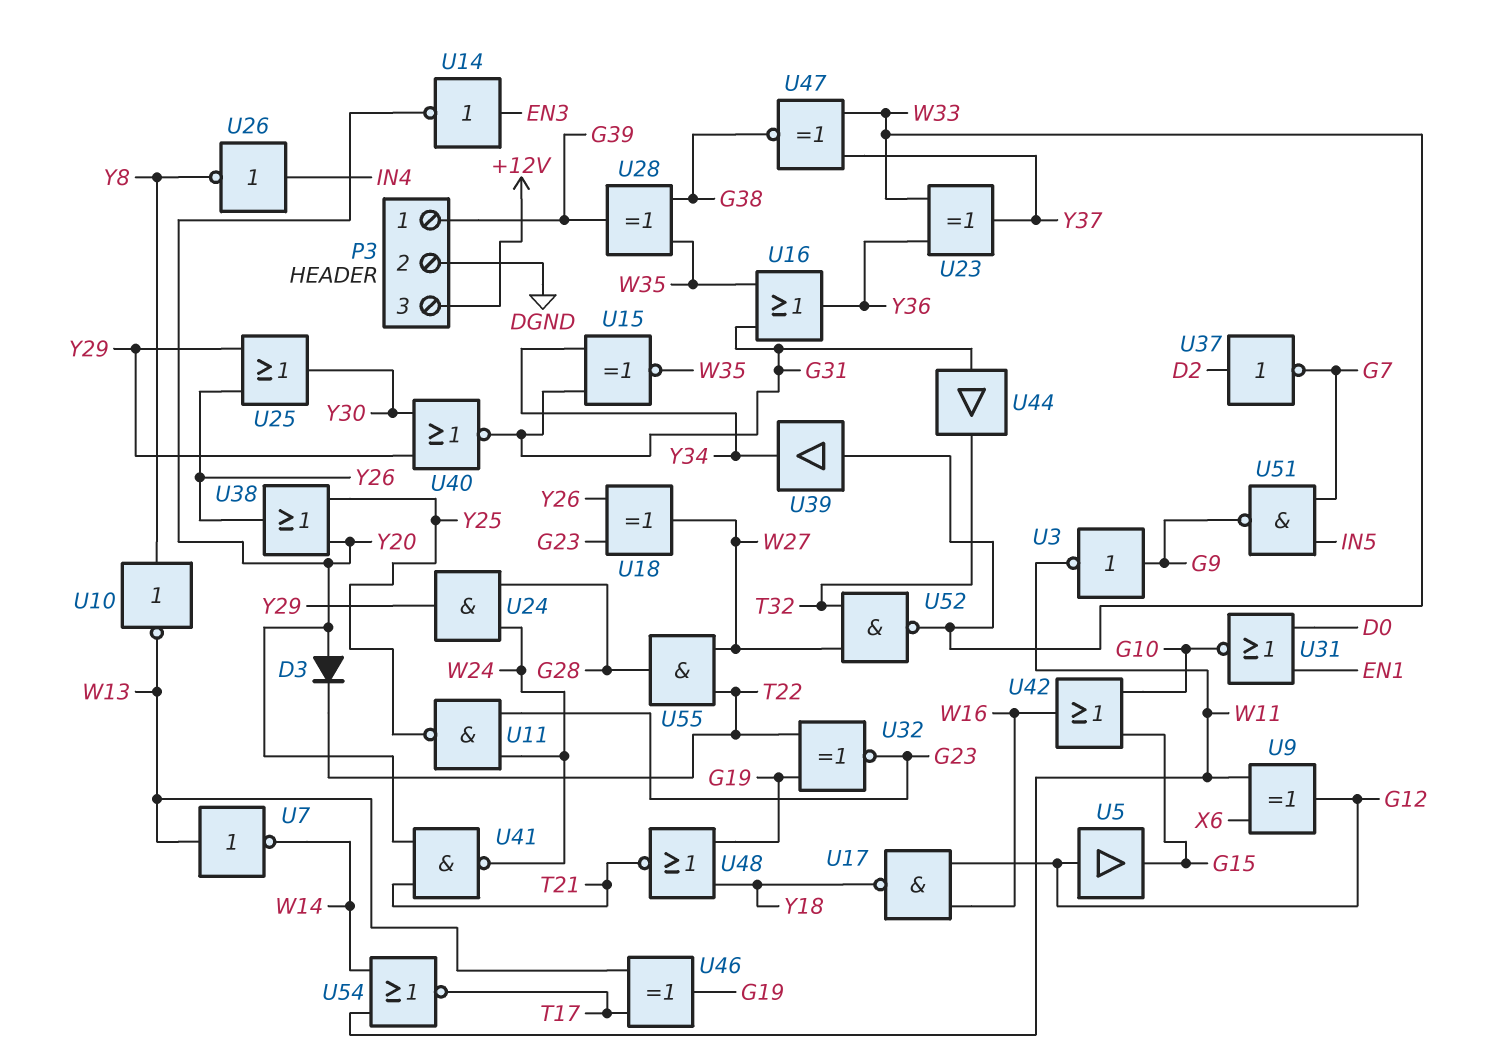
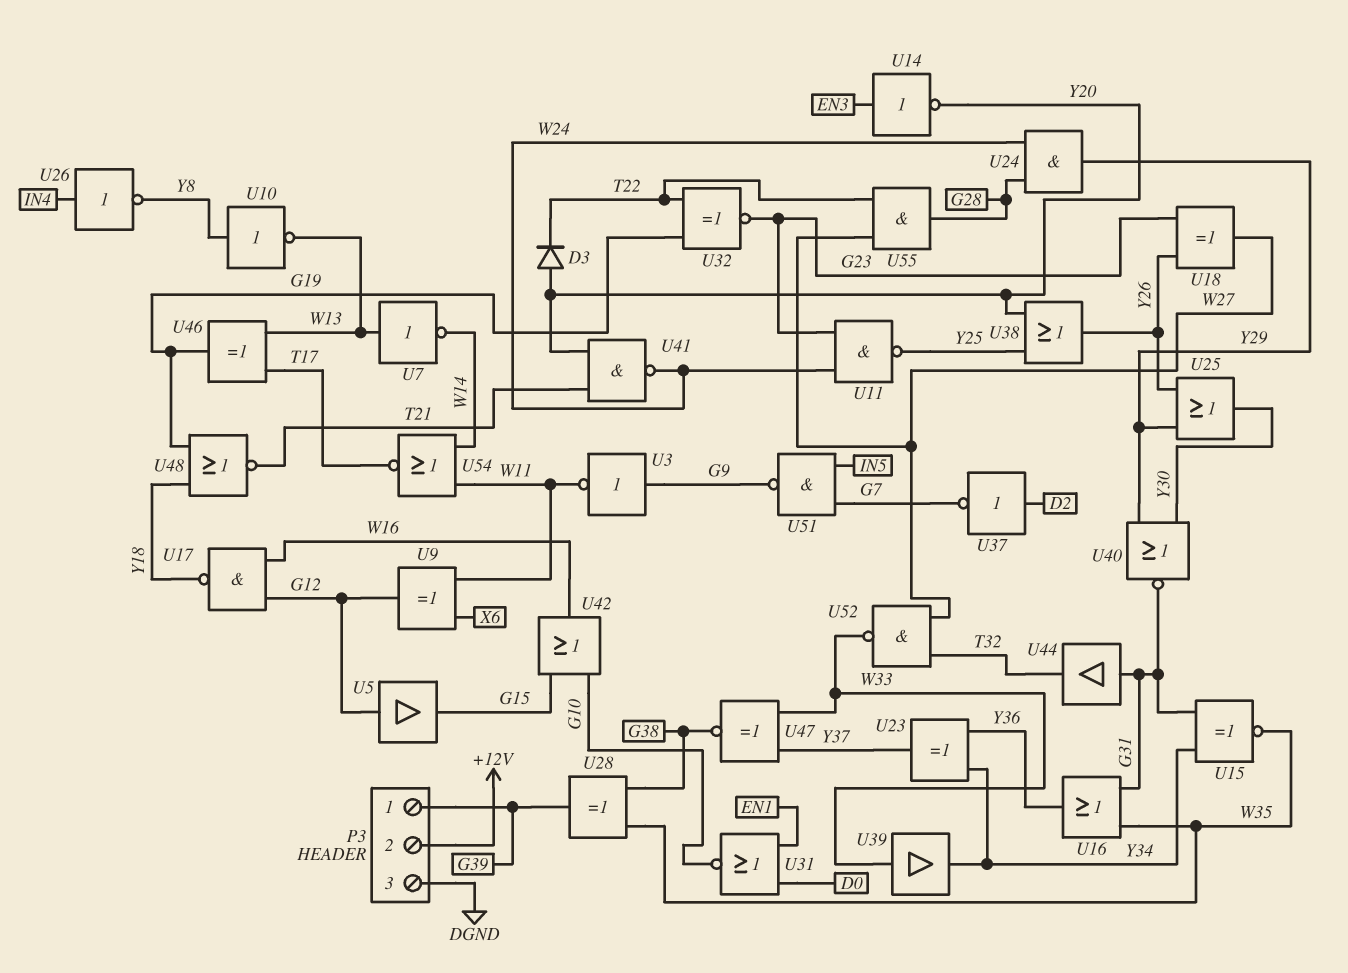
P3 pin 2: DGND -> +12V
P3 pin 3: +12V -> DGND
U23: XOR (in W33, in Y36, out Y37) -> XOR (in Y34, in Y36, out Y37)

